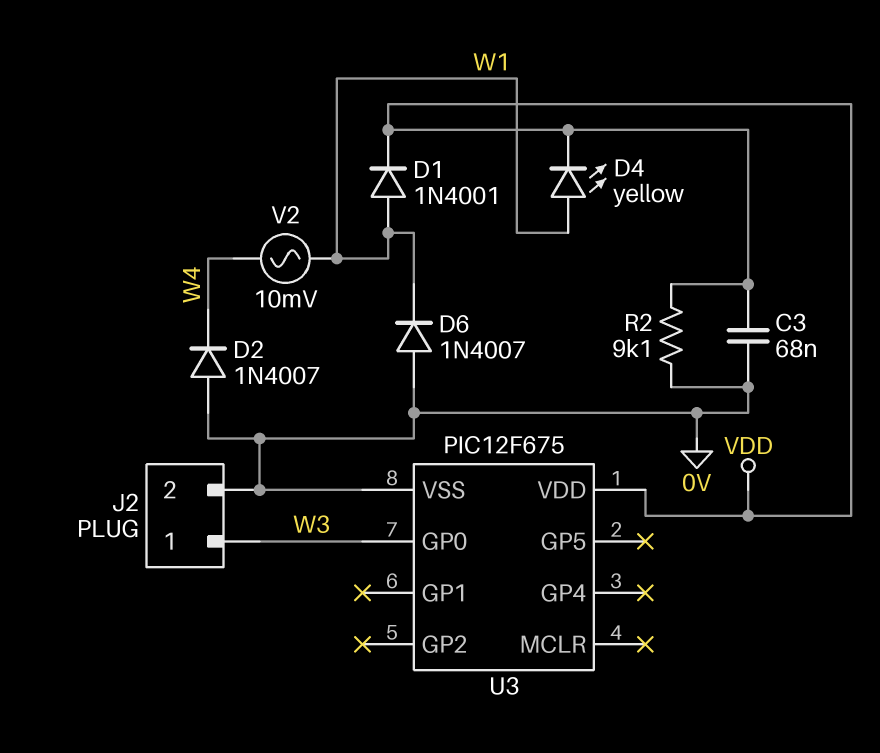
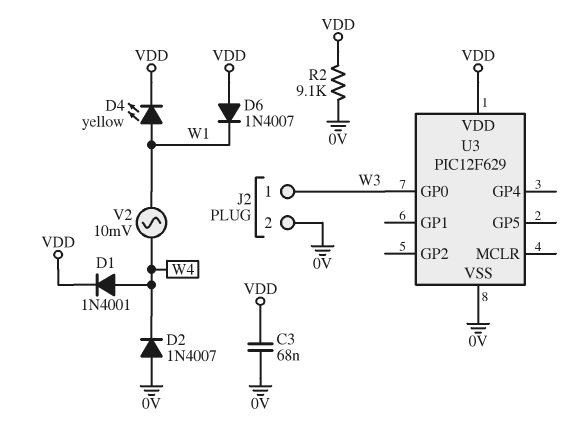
D1: diode 1N4001 (A W1, K VDD) -> diode 1N4001 (A W4, K VDD)
D6: diode 1N4007 (A 0V, K W1) -> diode 1N4007 (A VDD, K W1)
U3: PIC12F675 -> PIC12F629

